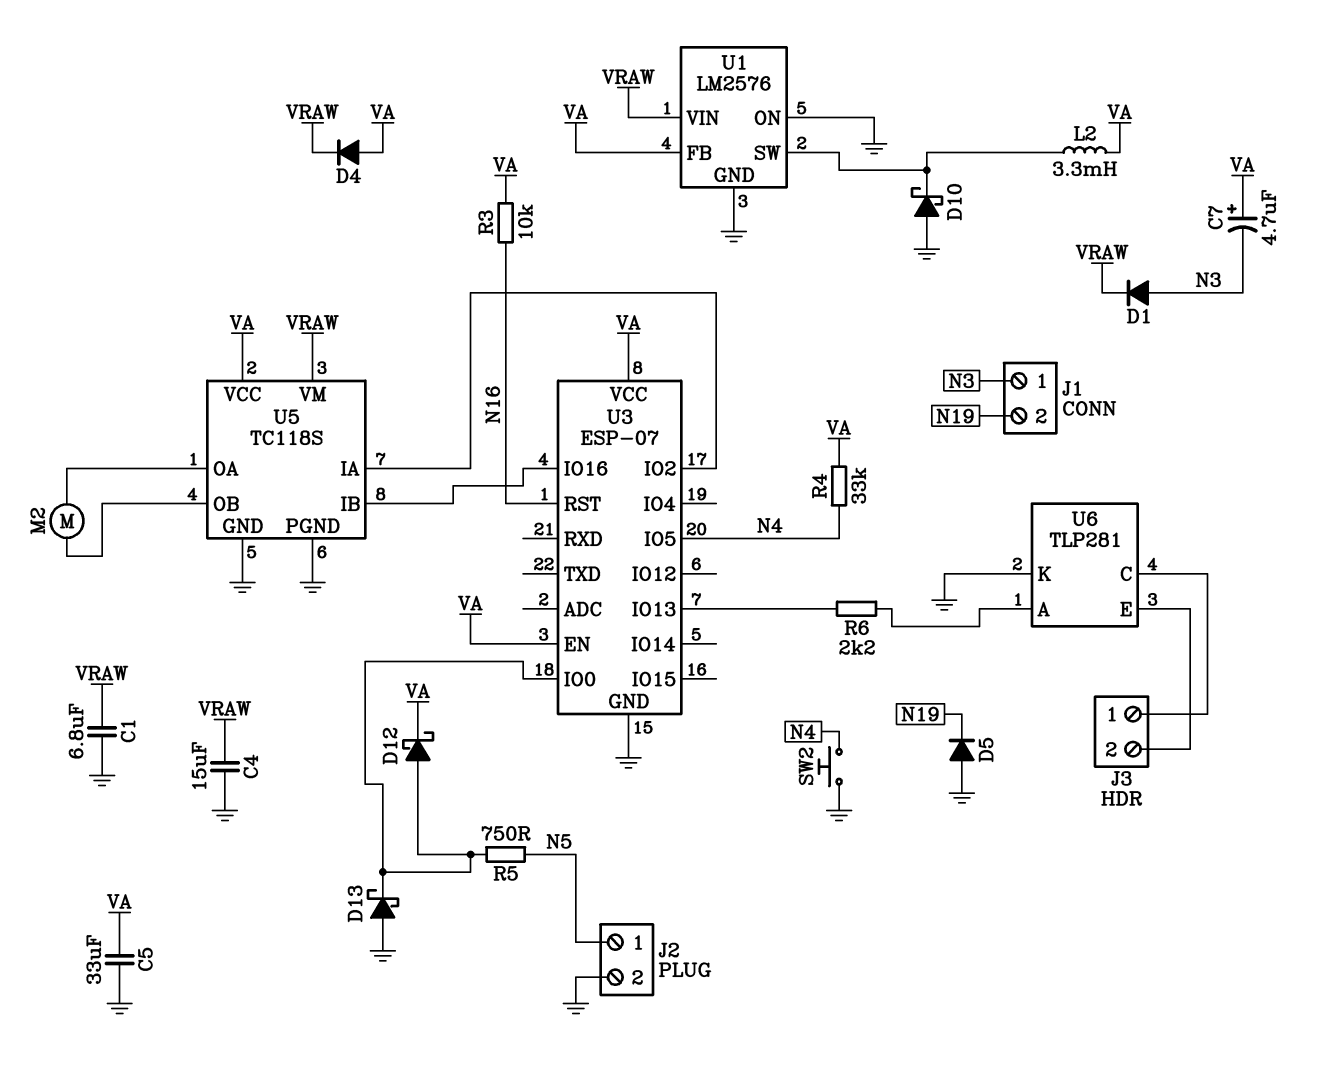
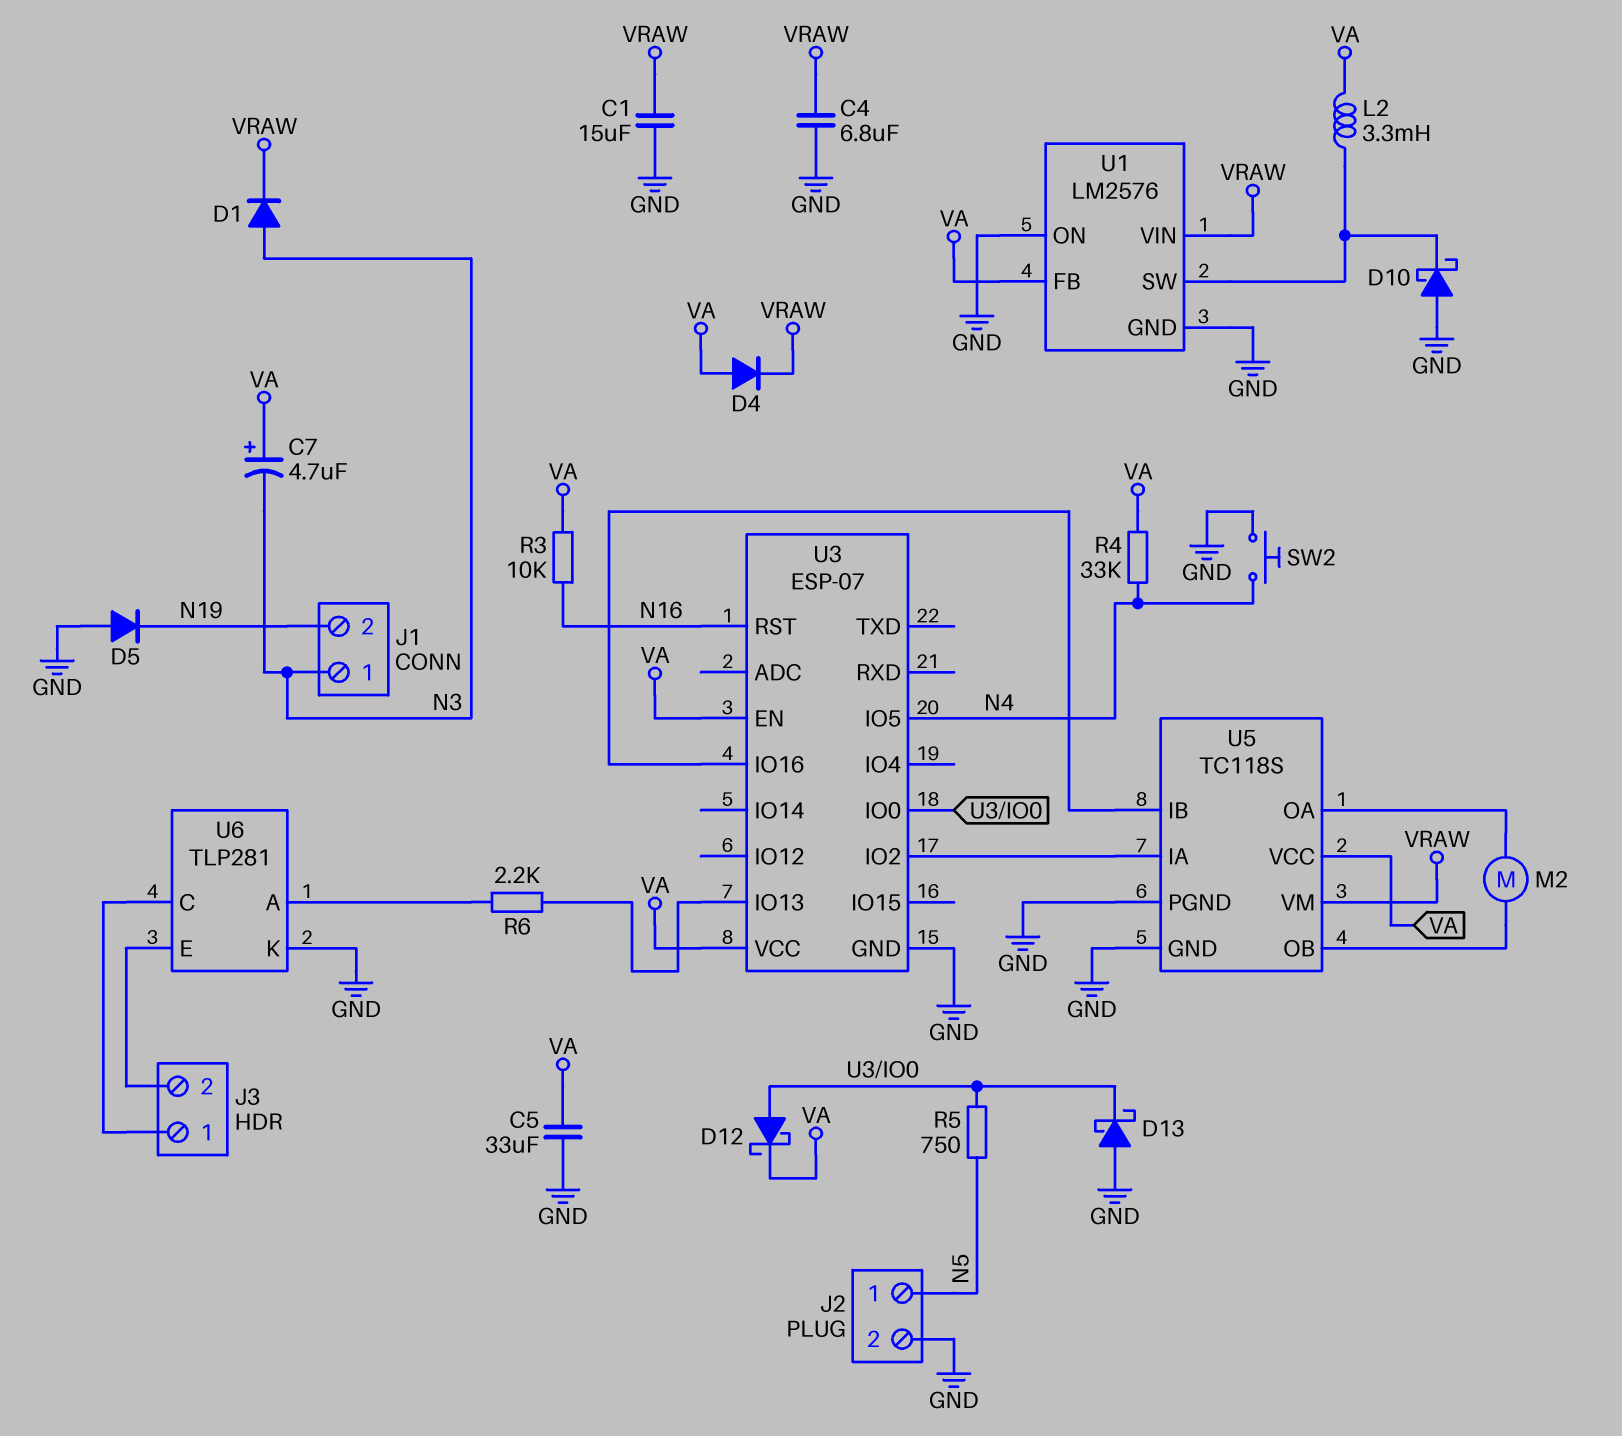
C1: 6.8uF (GND, VRAW) -> 15uF (GND, VRAW)
C4: 15uF (GND, VRAW) -> 6.8uF (GND, VRAW)

